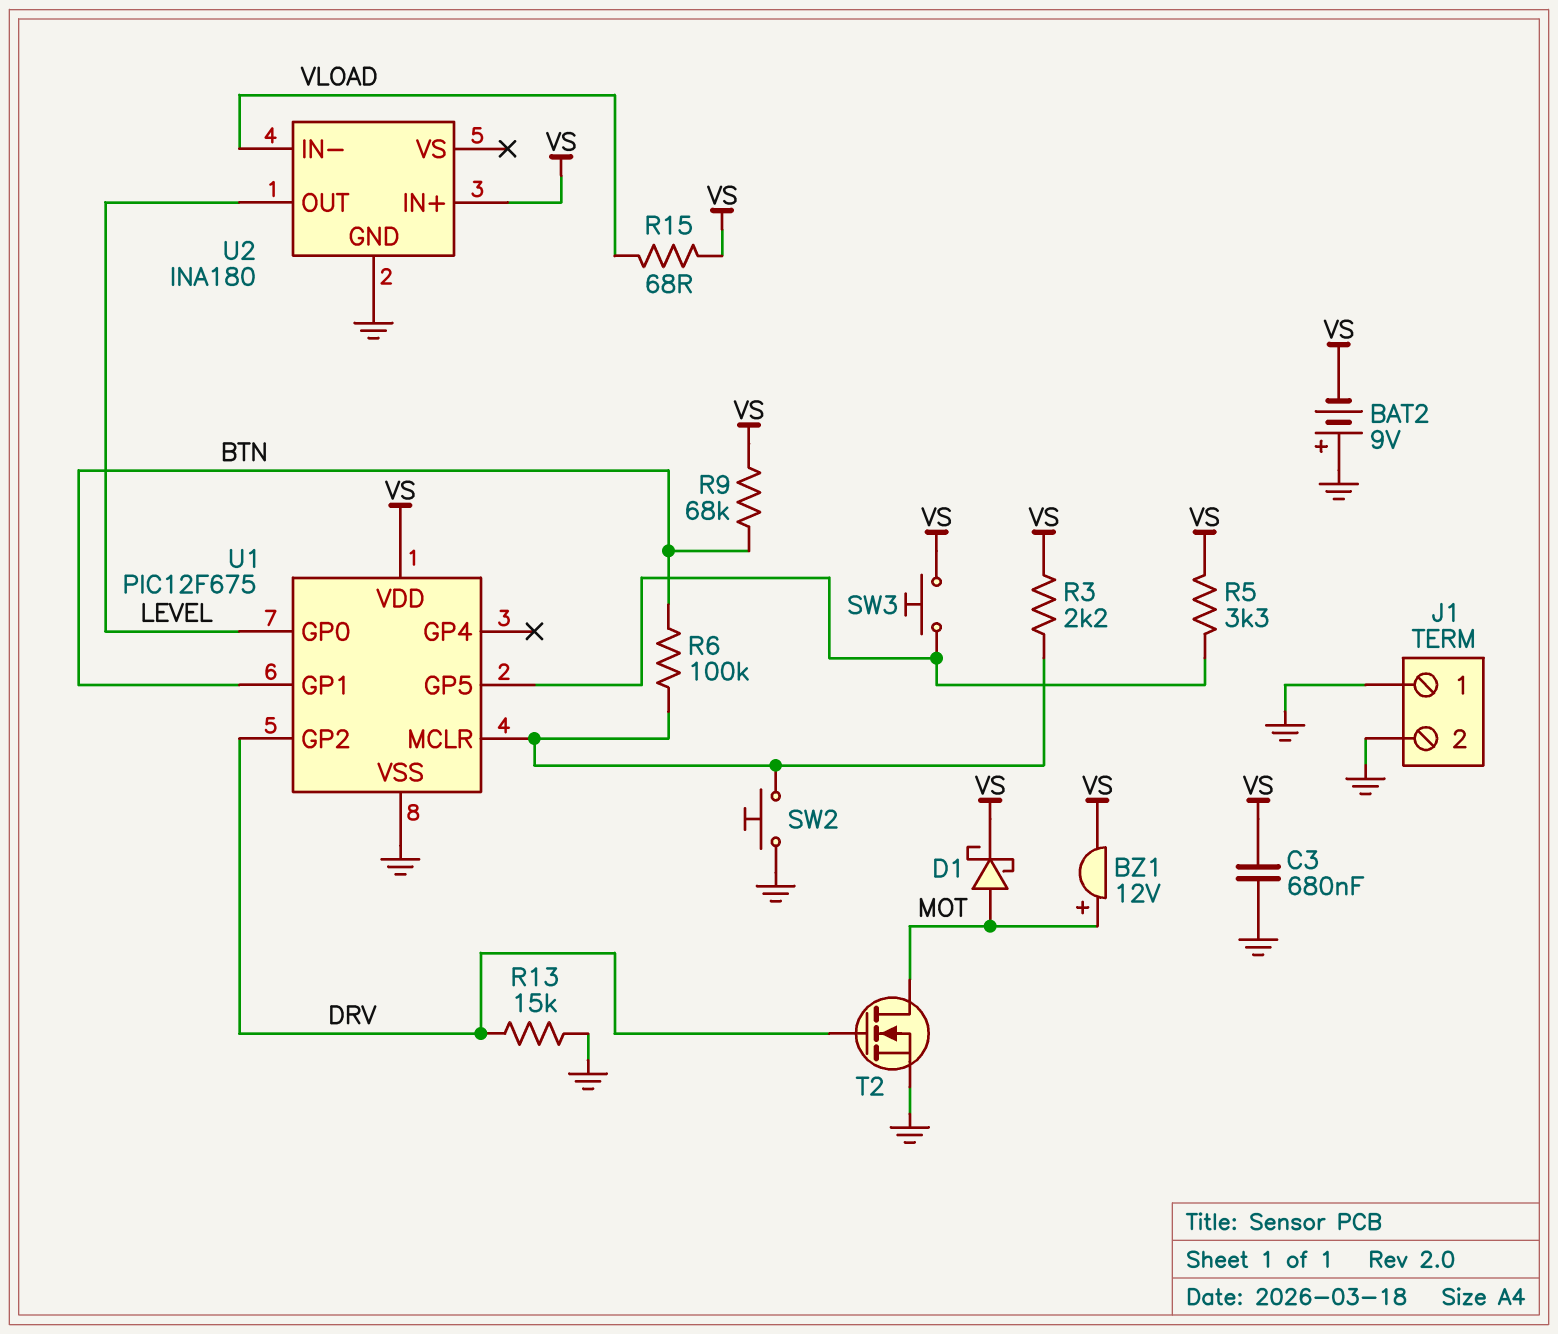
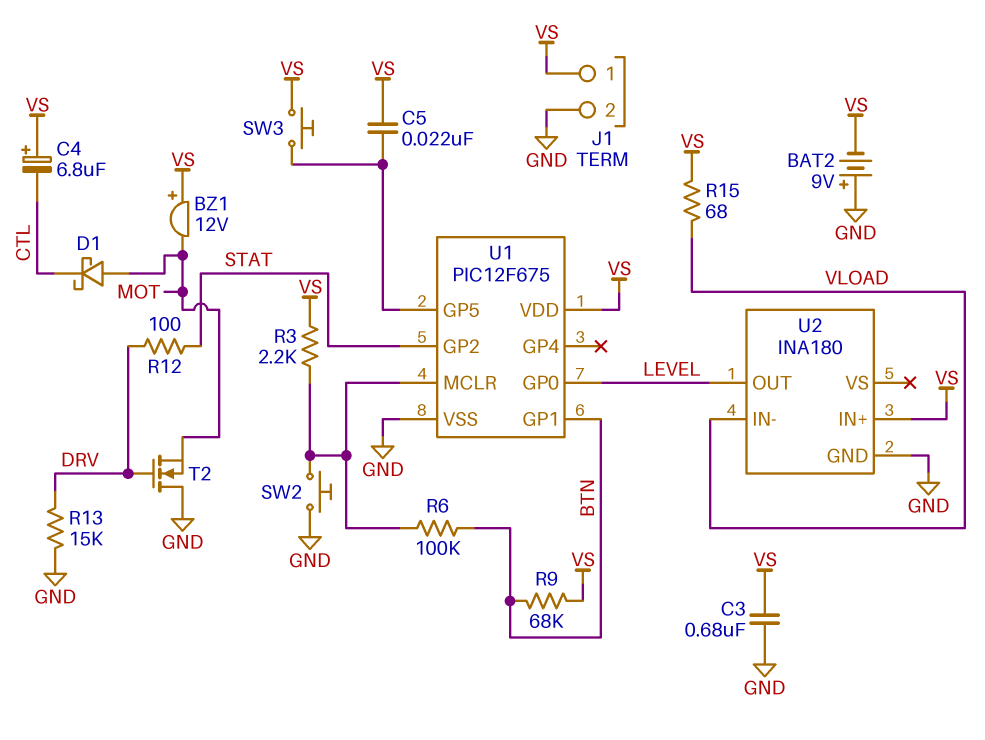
BZ1: buzzer 12V (plus MOT, minus VS) -> buzzer 12V (plus VS, minus MOT)
C4: none -> 6.8uF (plus VS, minus CTL)
C5: none -> 22nF (U1/GP5, VS)
D1: schottky (A MOT, K VS) -> schottky (A MOT, K CTL)
J1 pin 1: GND -> VS
R5: 3.3k (U1/GP5, VS) -> none
R12: none -> 100 (DRV, STAT)
T2: NMOS (G DRV, D MOT, S GND) -> NMOS (G DRV, D GND, S MOT)
U1 pin GP2: DRV -> STAT

